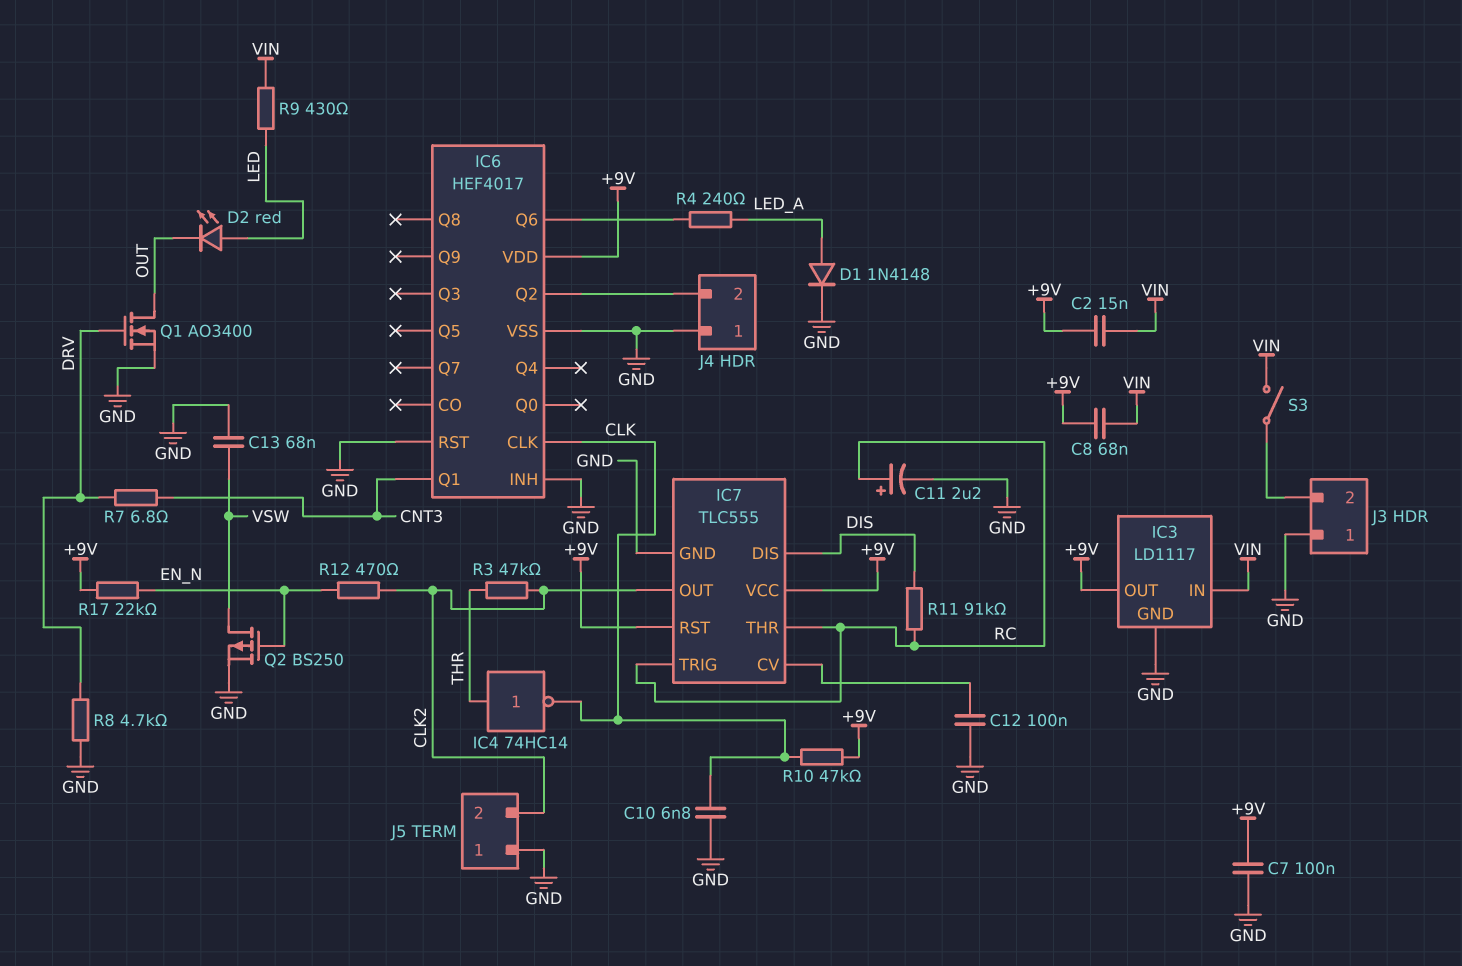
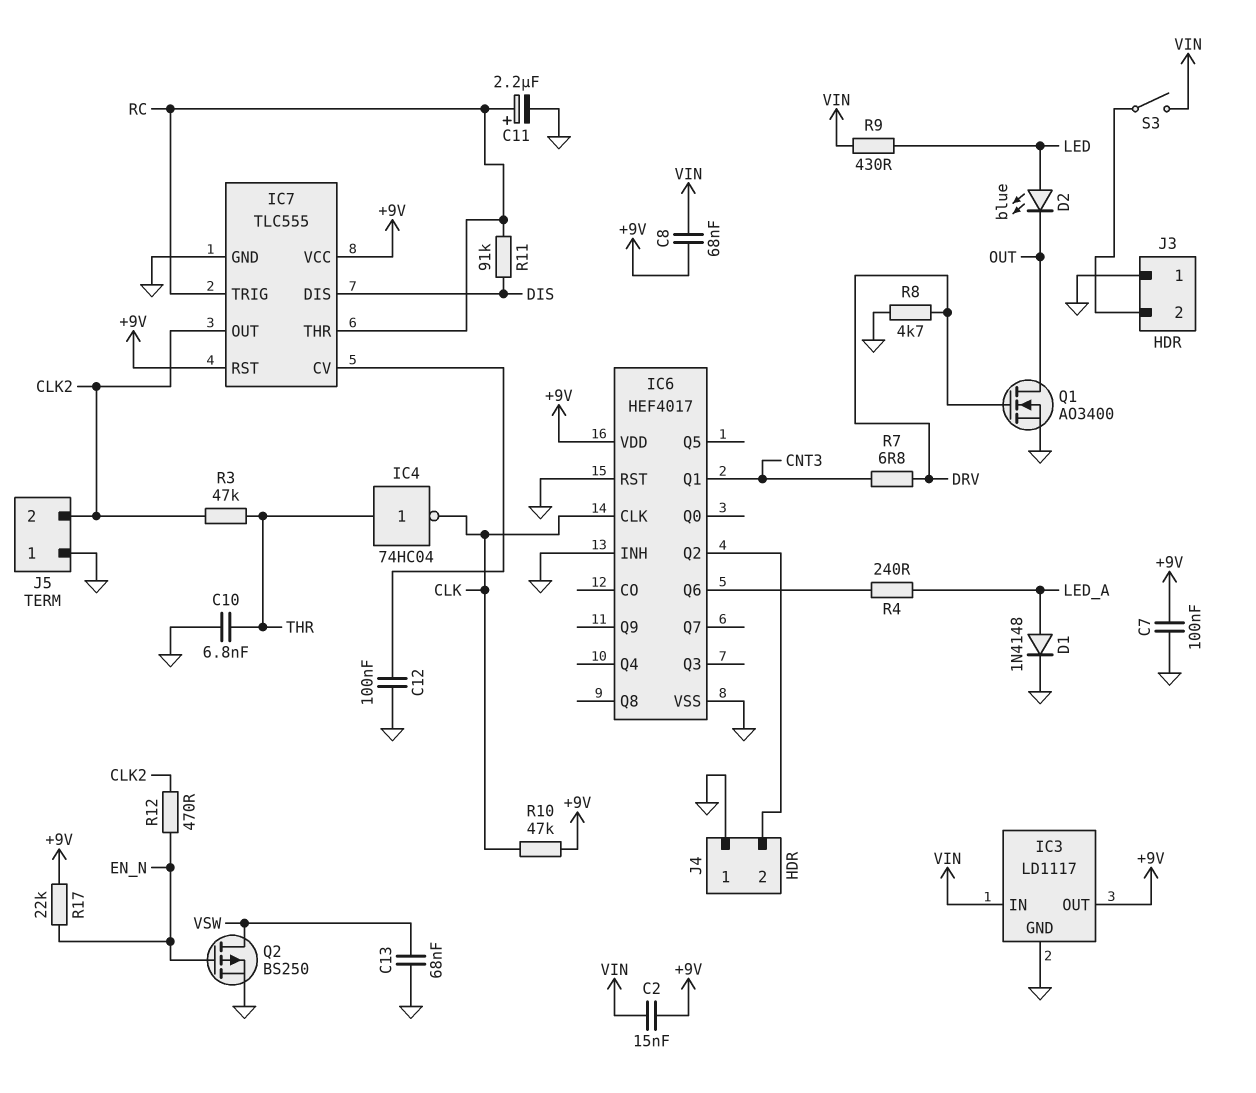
C10: 6.8nF (CLK, GND) -> 6.8nF (GND, THR)
D2: LED red (A LED, K OUT) -> LED blue (A LED, K OUT)
IC4: NOT 74HC14 (in THR, out CLK) -> NOT 74HC04 (in THR, out CLK)

